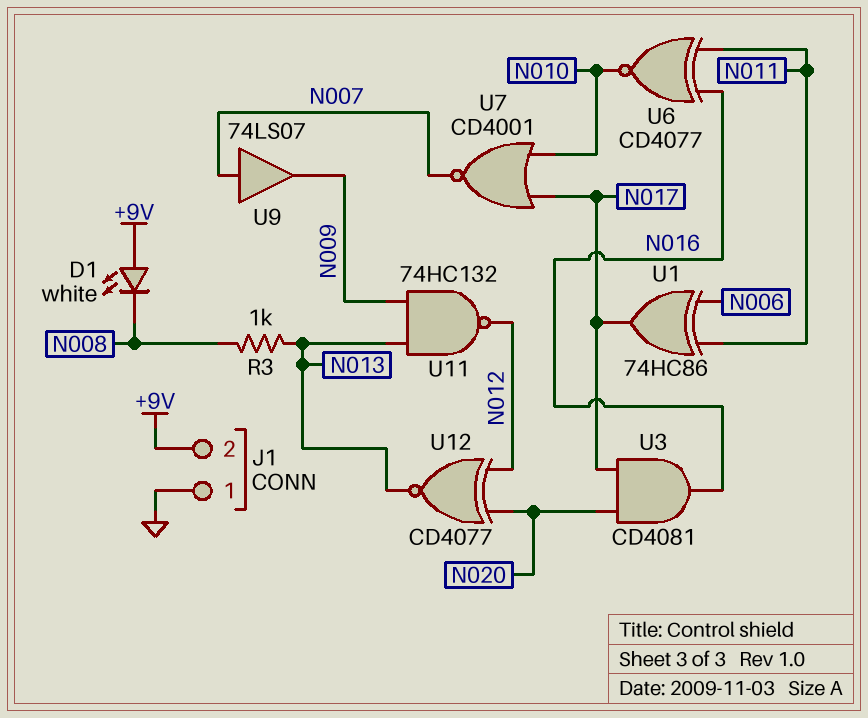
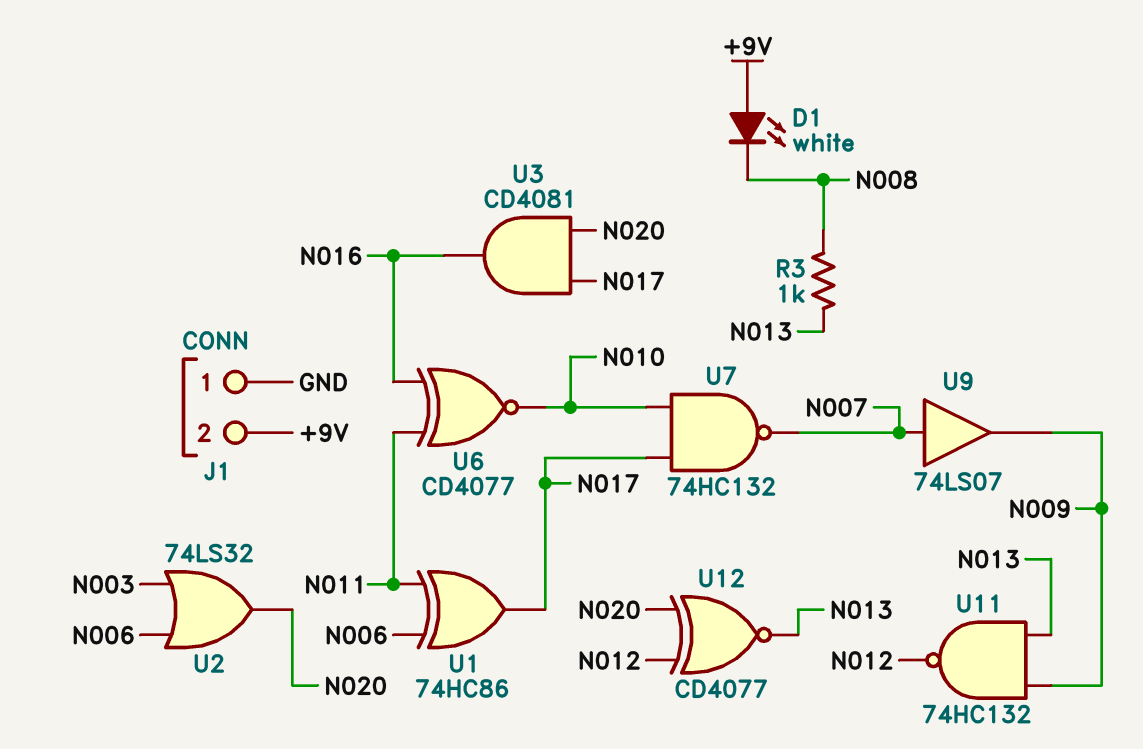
U2: none -> OR 74LS32 (in N003, in N006, out N020)
U7: NOR CD4001 (in N010, in N017, out N007) -> NAND 74HC132 (in N010, in N017, out N007)

